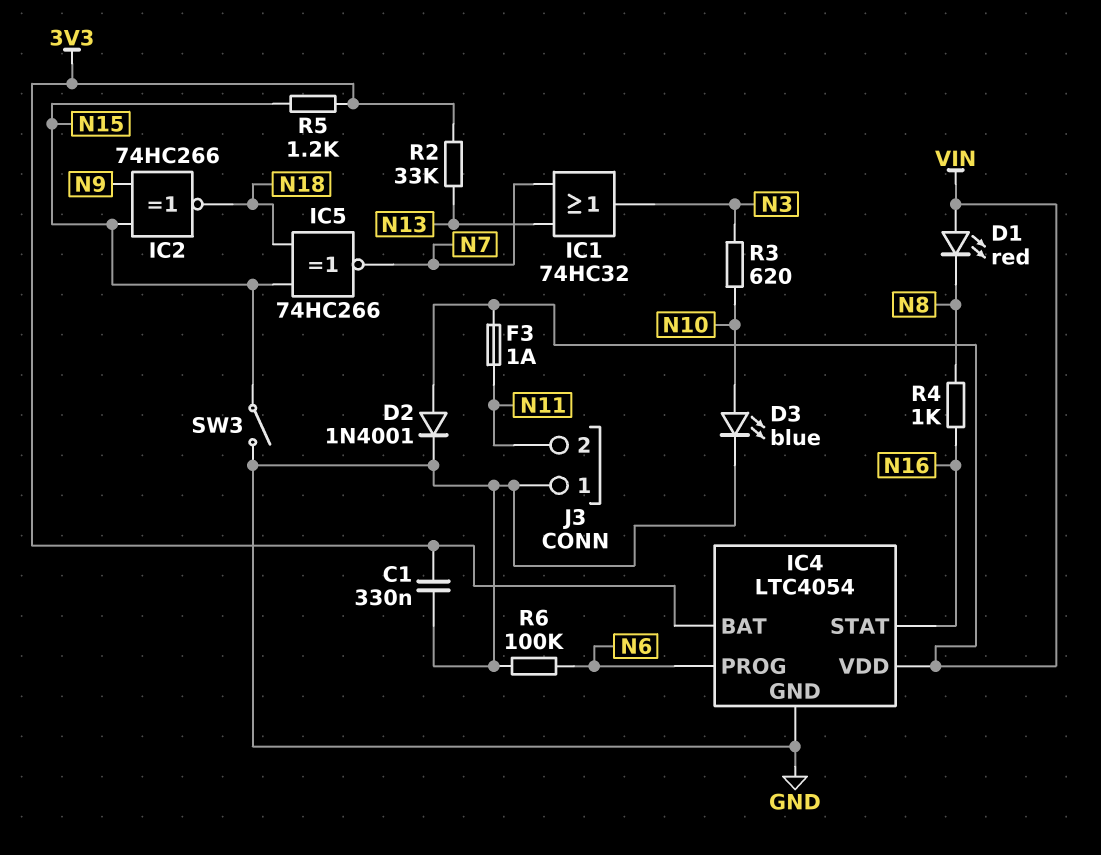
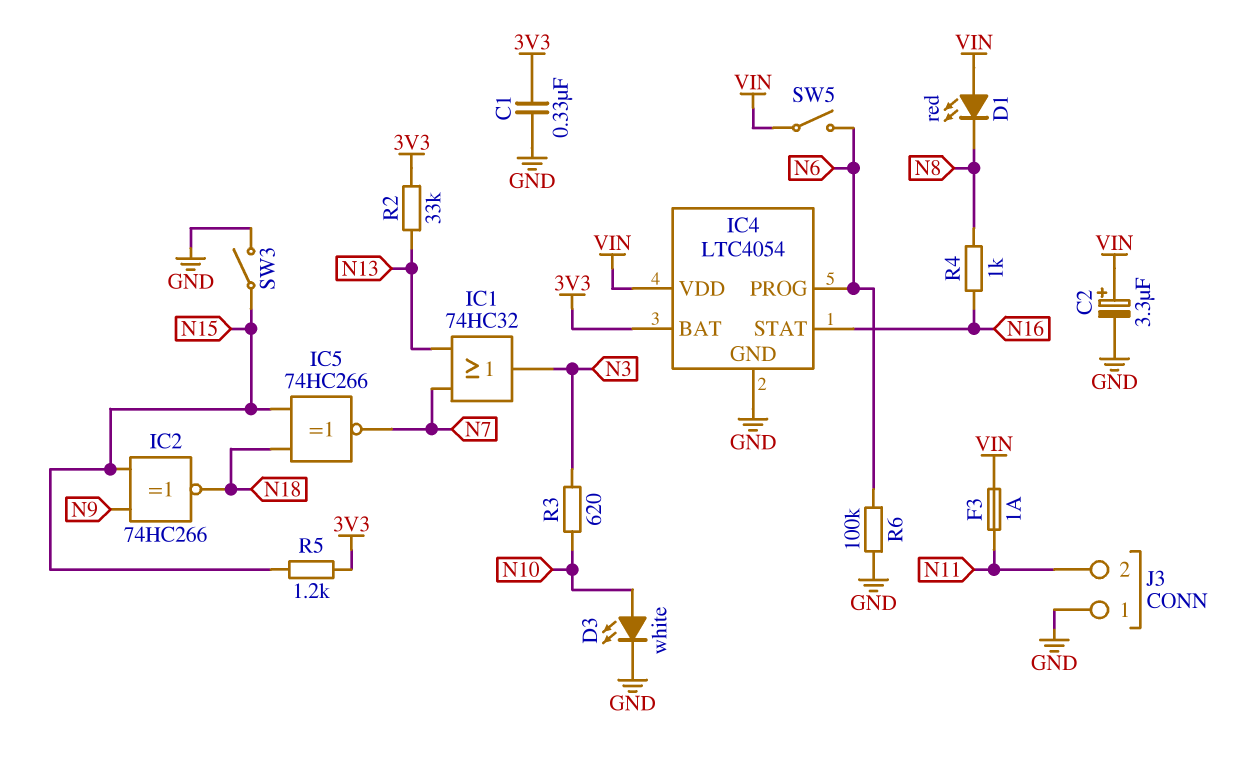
C2: none -> 3.3uF (plus VIN, minus GND)
D2: diode 1N4001 (A VIN, K GND) -> none
D3: LED blue (A N10, K GND) -> LED white (A N10, K GND)
SW5: none -> switch (N6, VIN)

